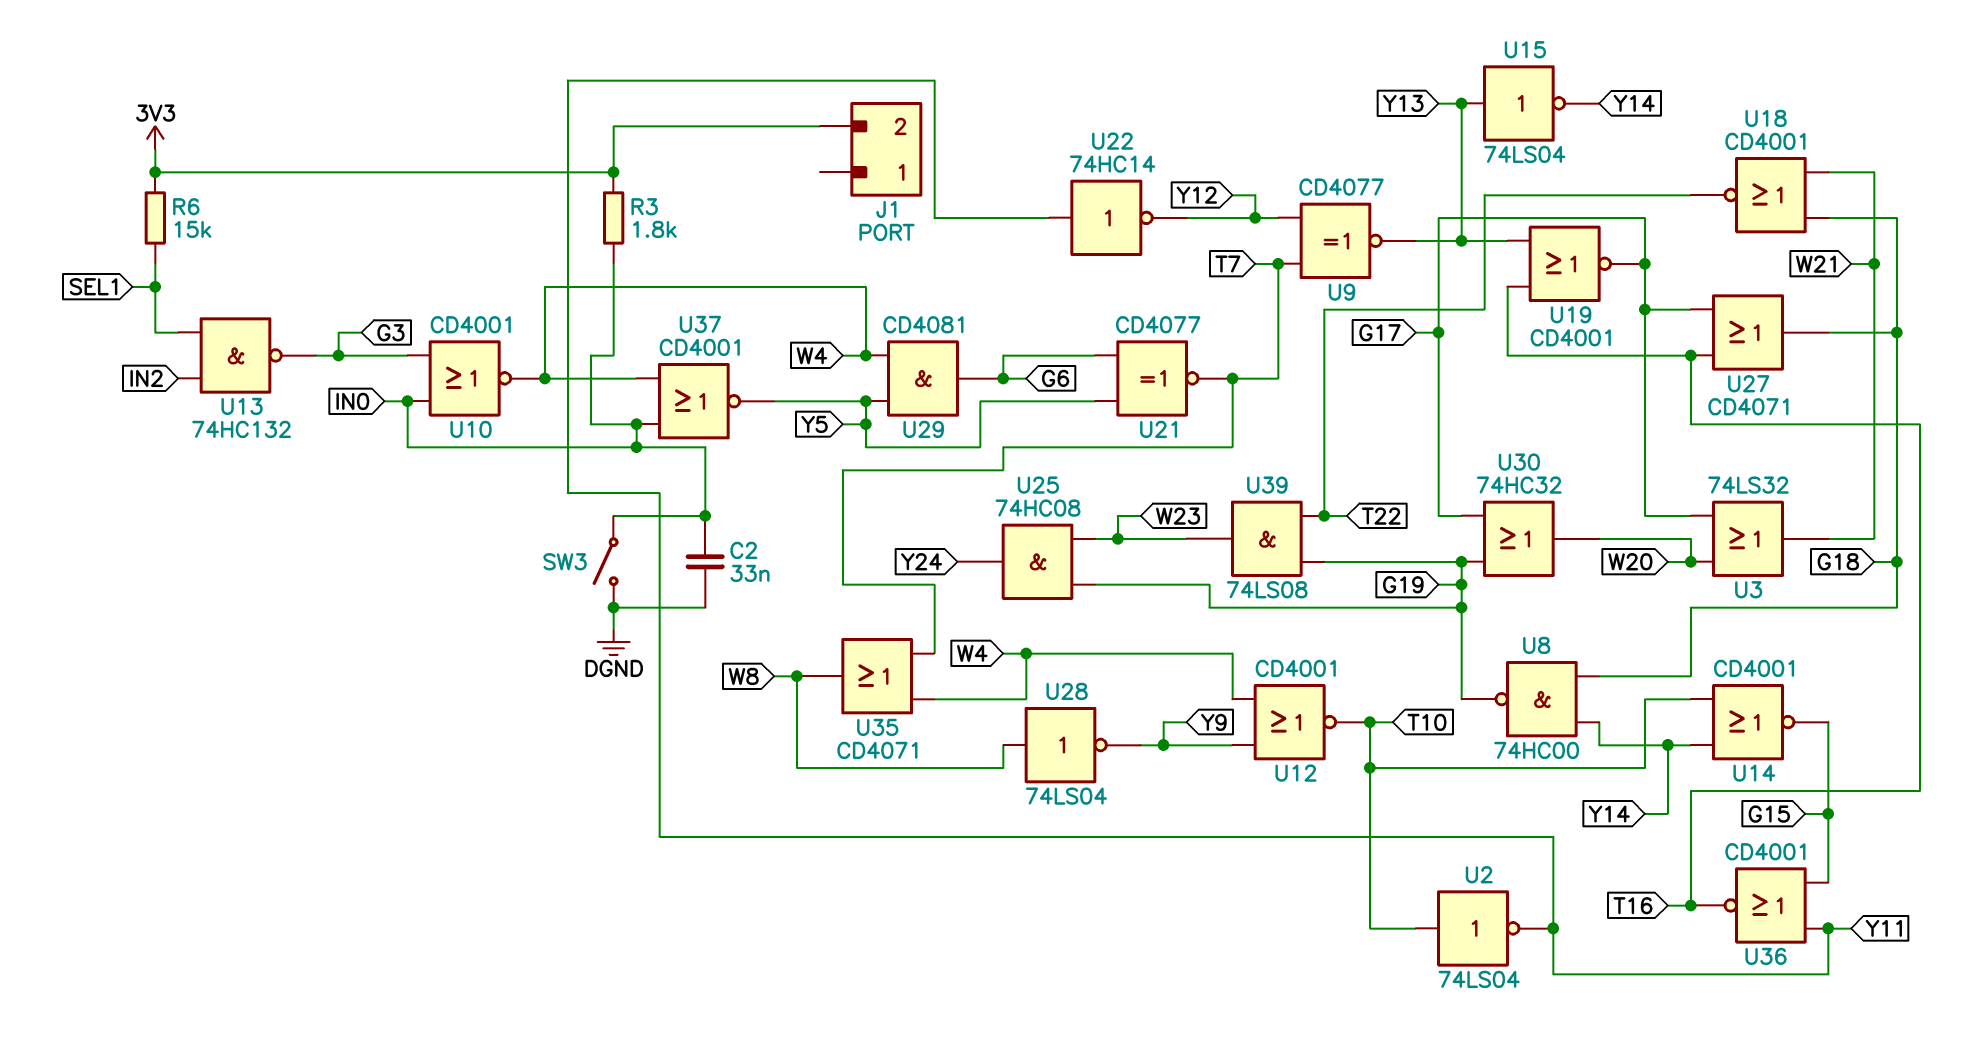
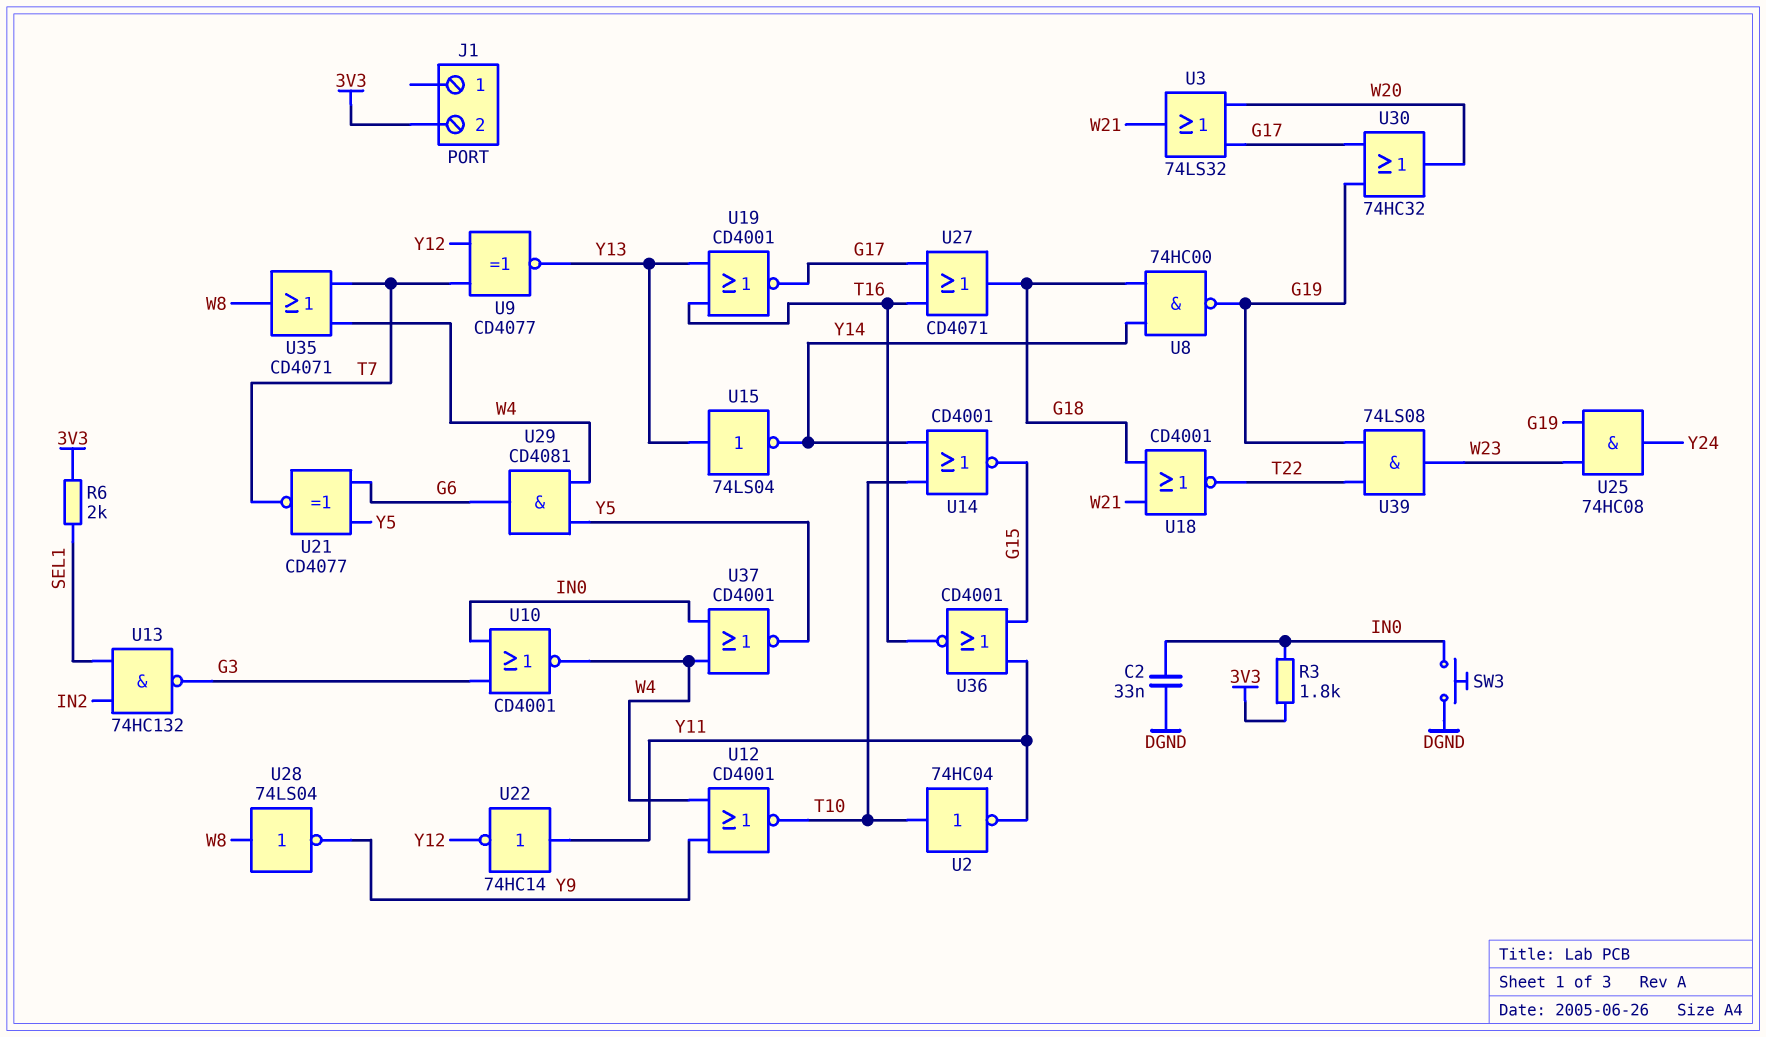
R6: 15k (3V3, SEL1) -> 2k (3V3, SEL1)
SW3: switch (DGND, IN0) -> button (DGND, IN0)
U2: NOT 74LS04 (in T10, out Y11) -> NOT 74HC04 (in T10, out Y11)

